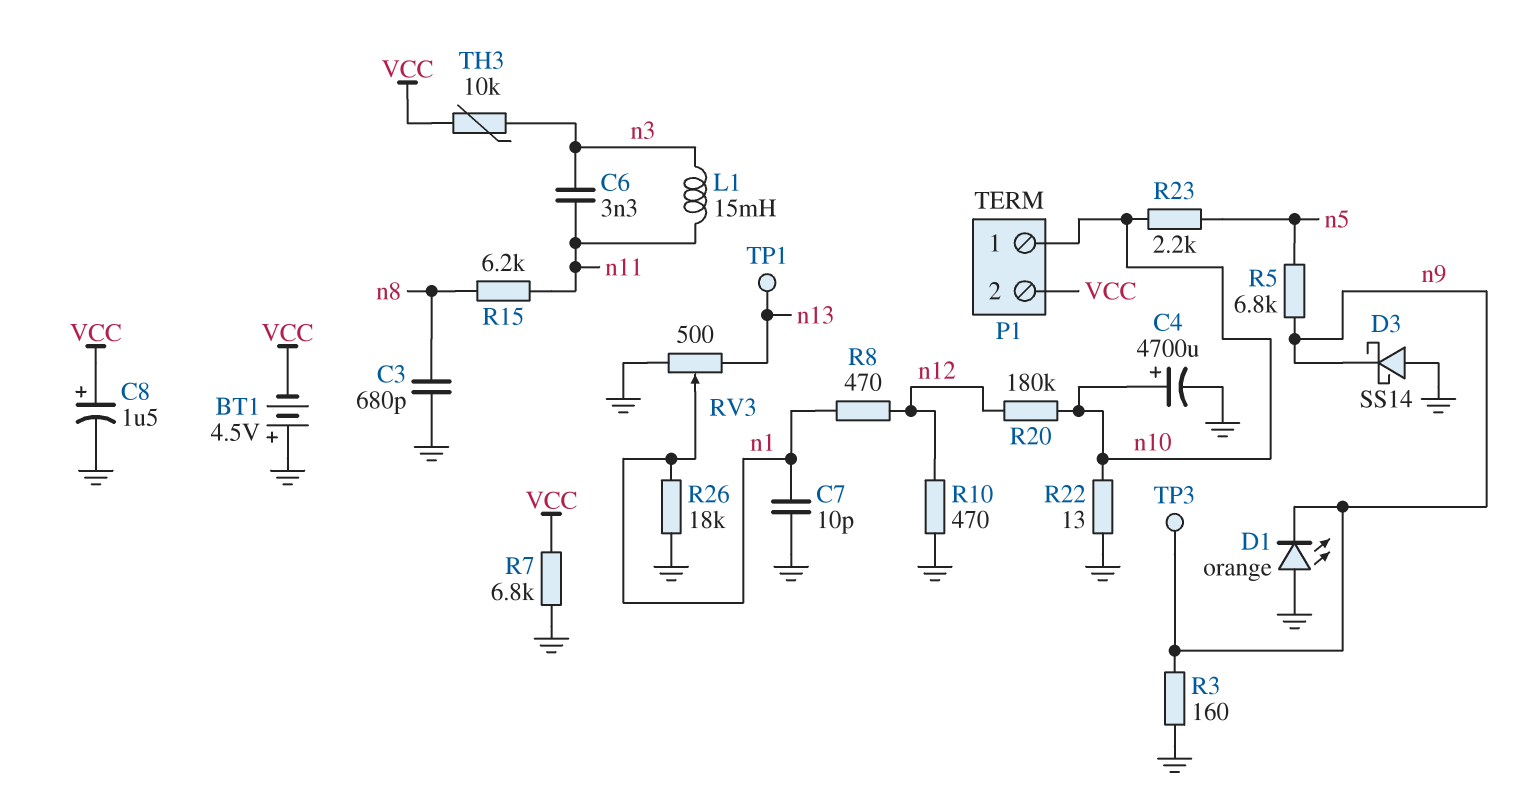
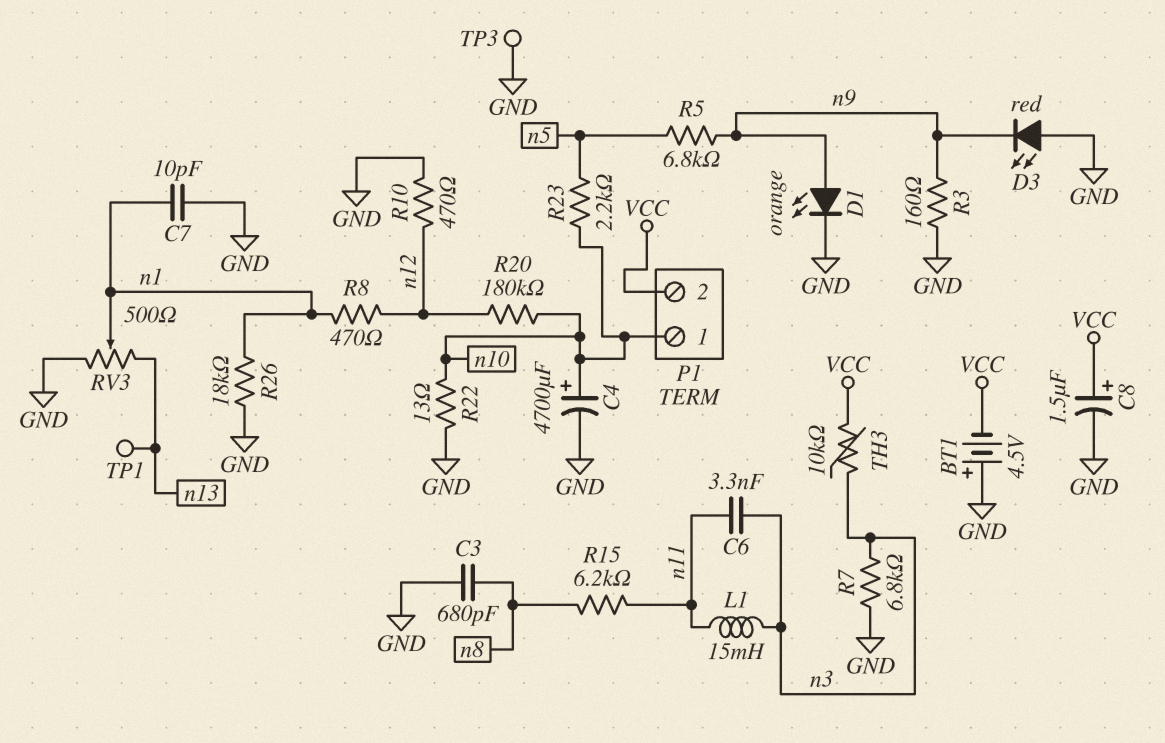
D1: LED orange (A GND, K n9) -> LED orange (A n9, K GND)
D3: schottky SS14 (A GND, K n9) -> LED red (A GND, K n9)
R7: 6.8k (GND, VCC) -> 6.8k (GND, n3)
TP3: test point (n9) -> test point (GND)

